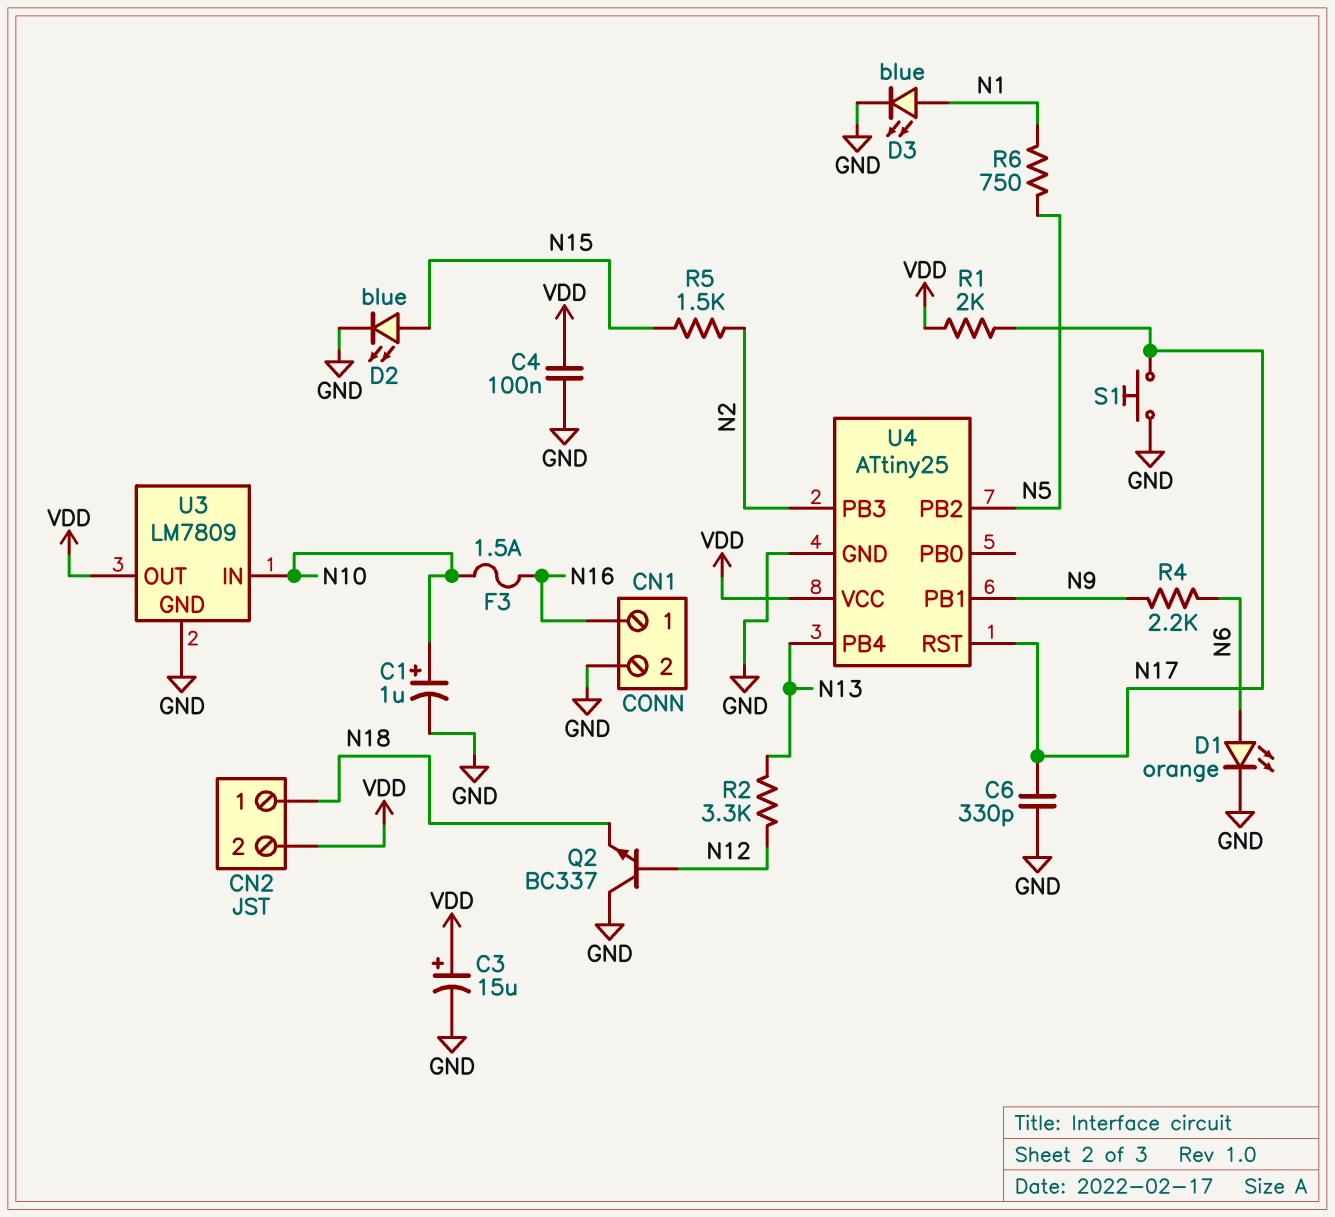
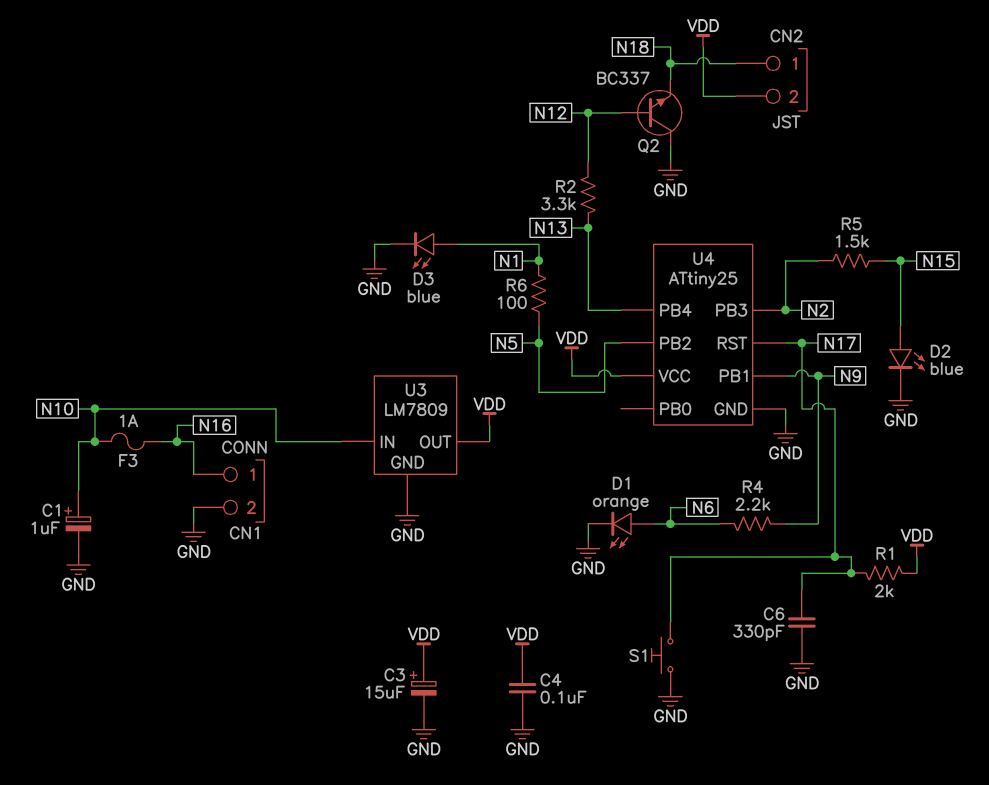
F3: 1.5A (N10, N16) -> 1A (N10, N16)
R6: 750 (N1, N5) -> 100 (N1, N5)

